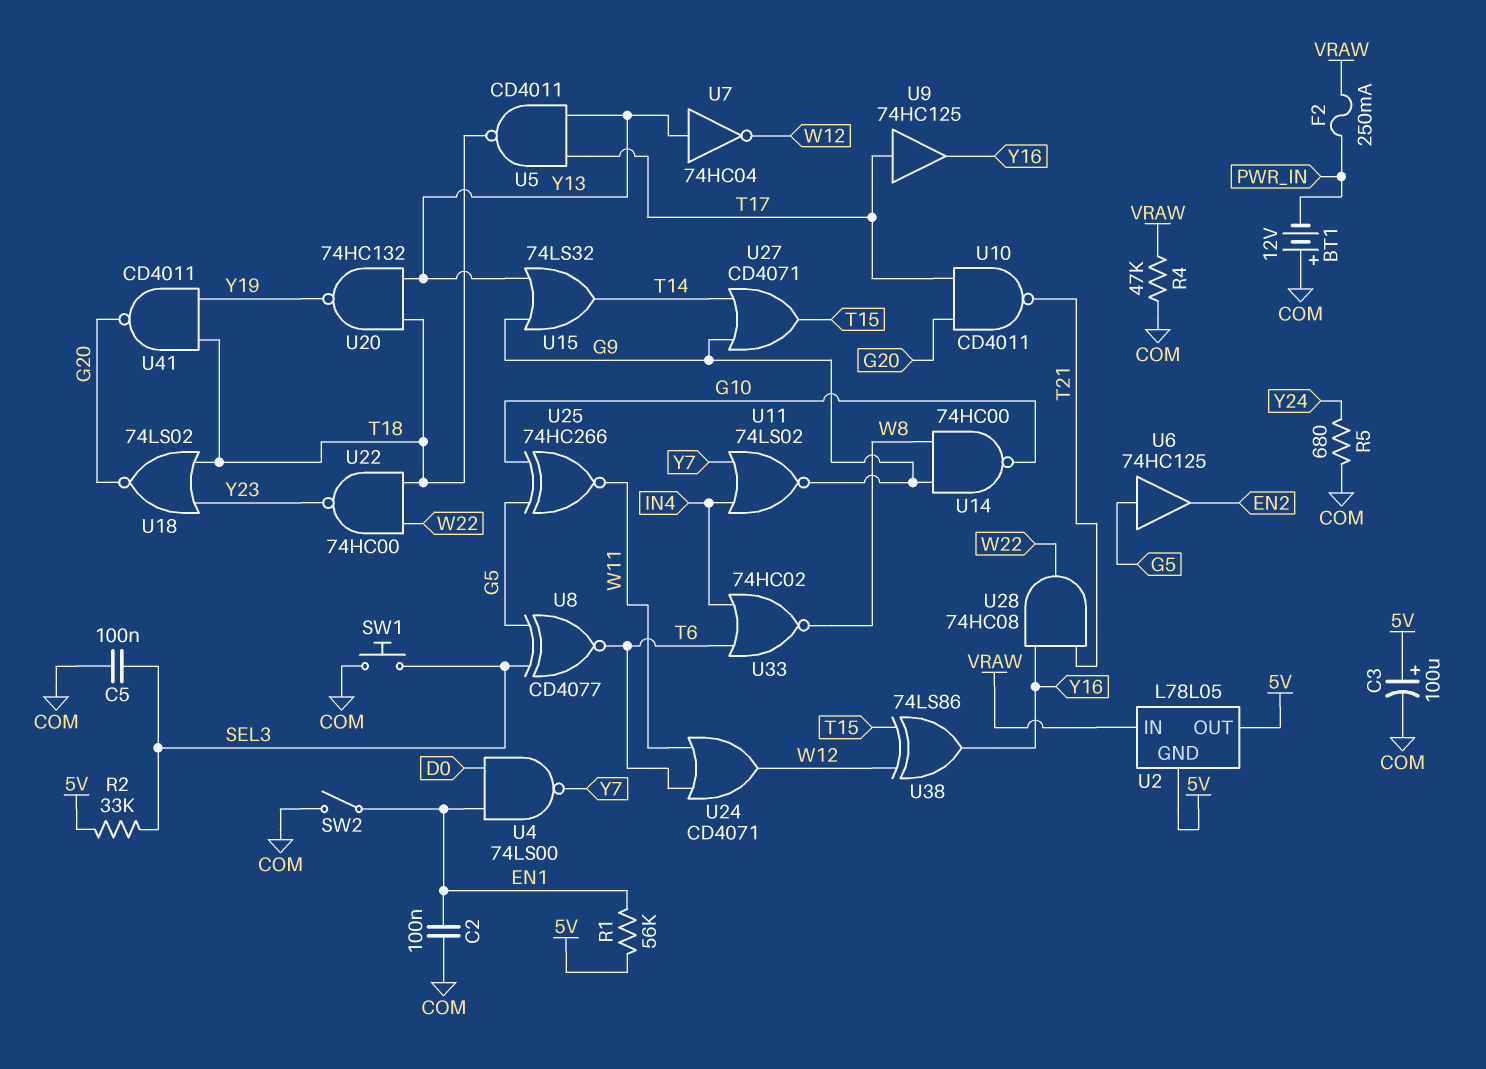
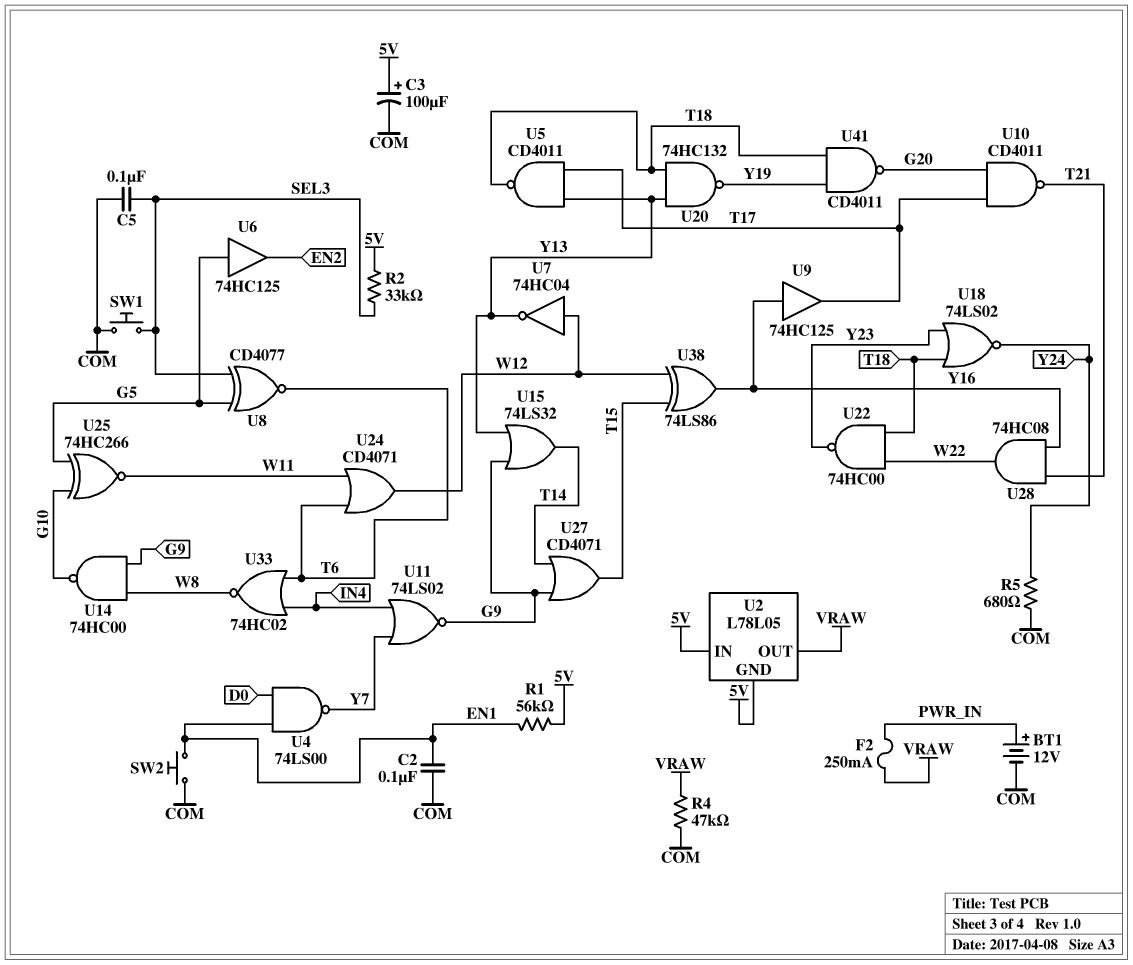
BT1: 12V (plus COM, minus PWR_IN) -> 12V (plus PWR_IN, minus COM)
SW2: switch (COM, EN1) -> button (COM, EN1)
U2 pin IN: VRAW -> 5V
U2 pin OUT: 5V -> VRAW
U7: NOT 74HC04 (in Y13, out W12) -> NOT 74HC04 (in W12, out Y13)
U9: buffer 74HC125 (in T17, out Y16) -> buffer 74HC125 (in Y16, out T17)
U18: NOR 74LS02 (in T18, in Y23, out G20) -> NOR 74LS02 (in T18, in Y23, out Y24)

